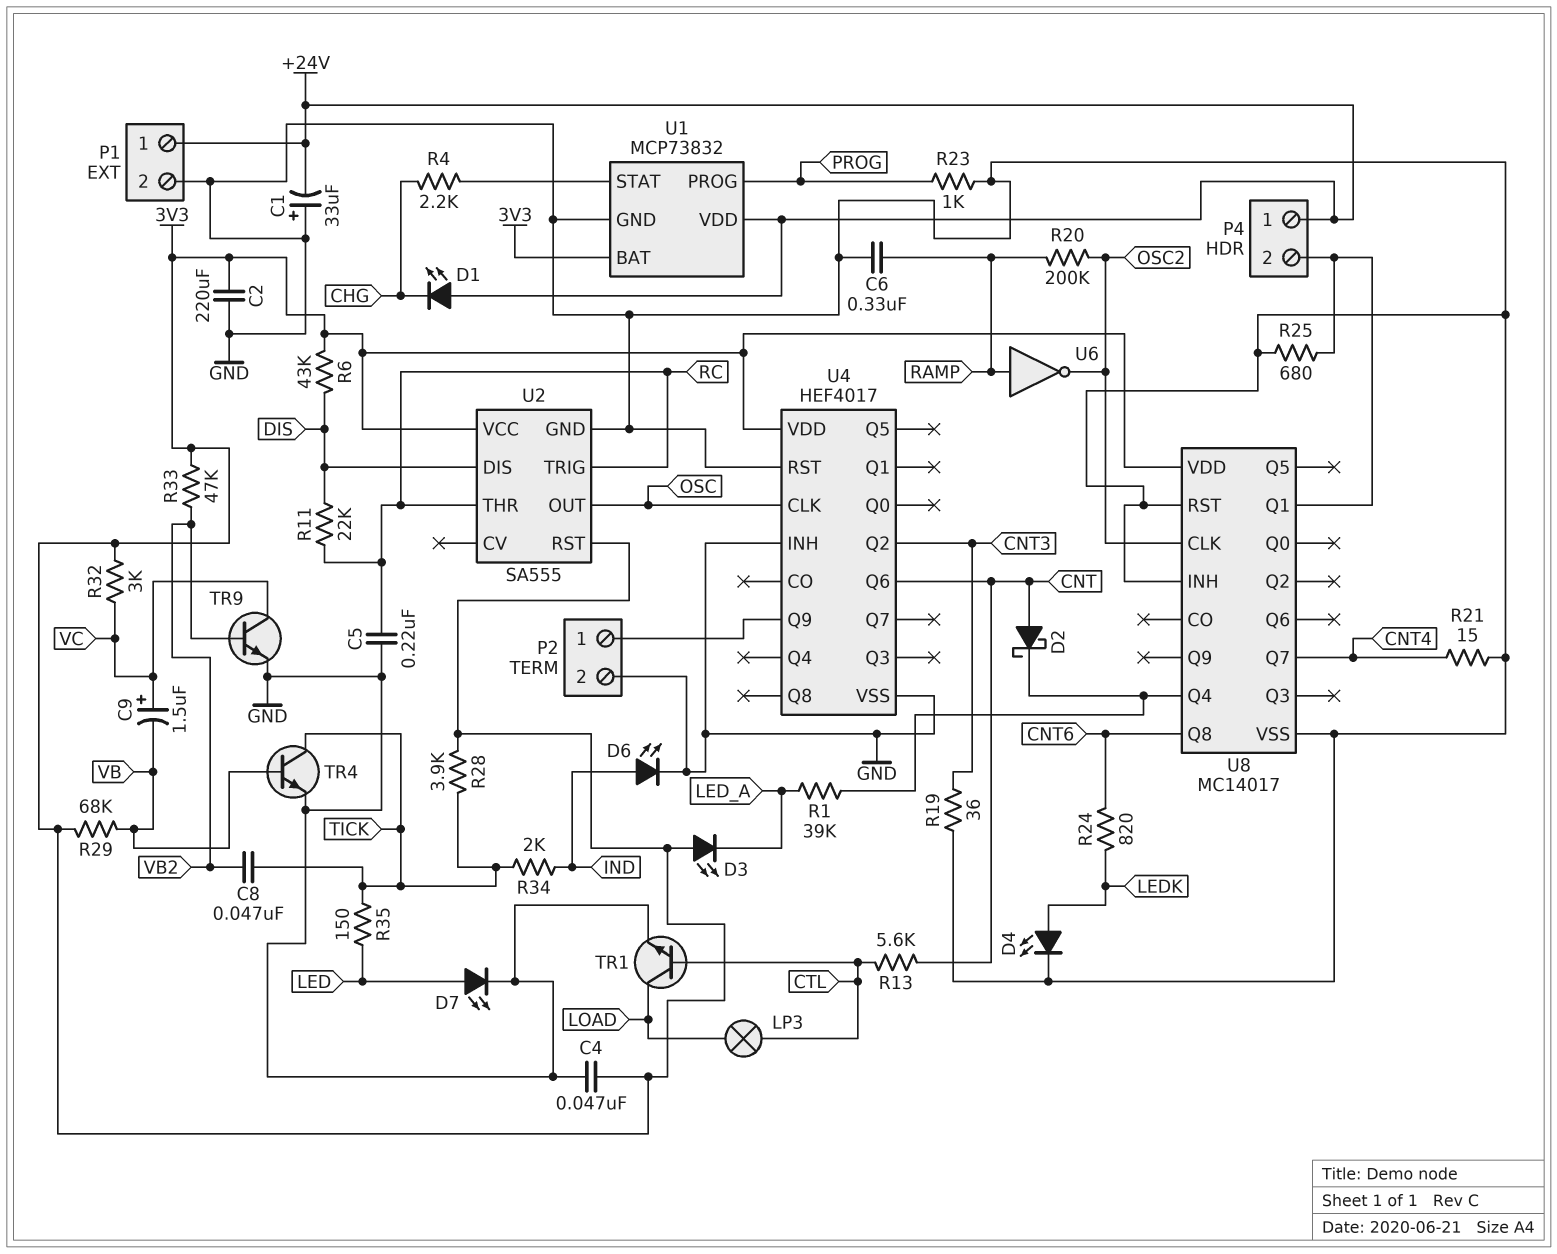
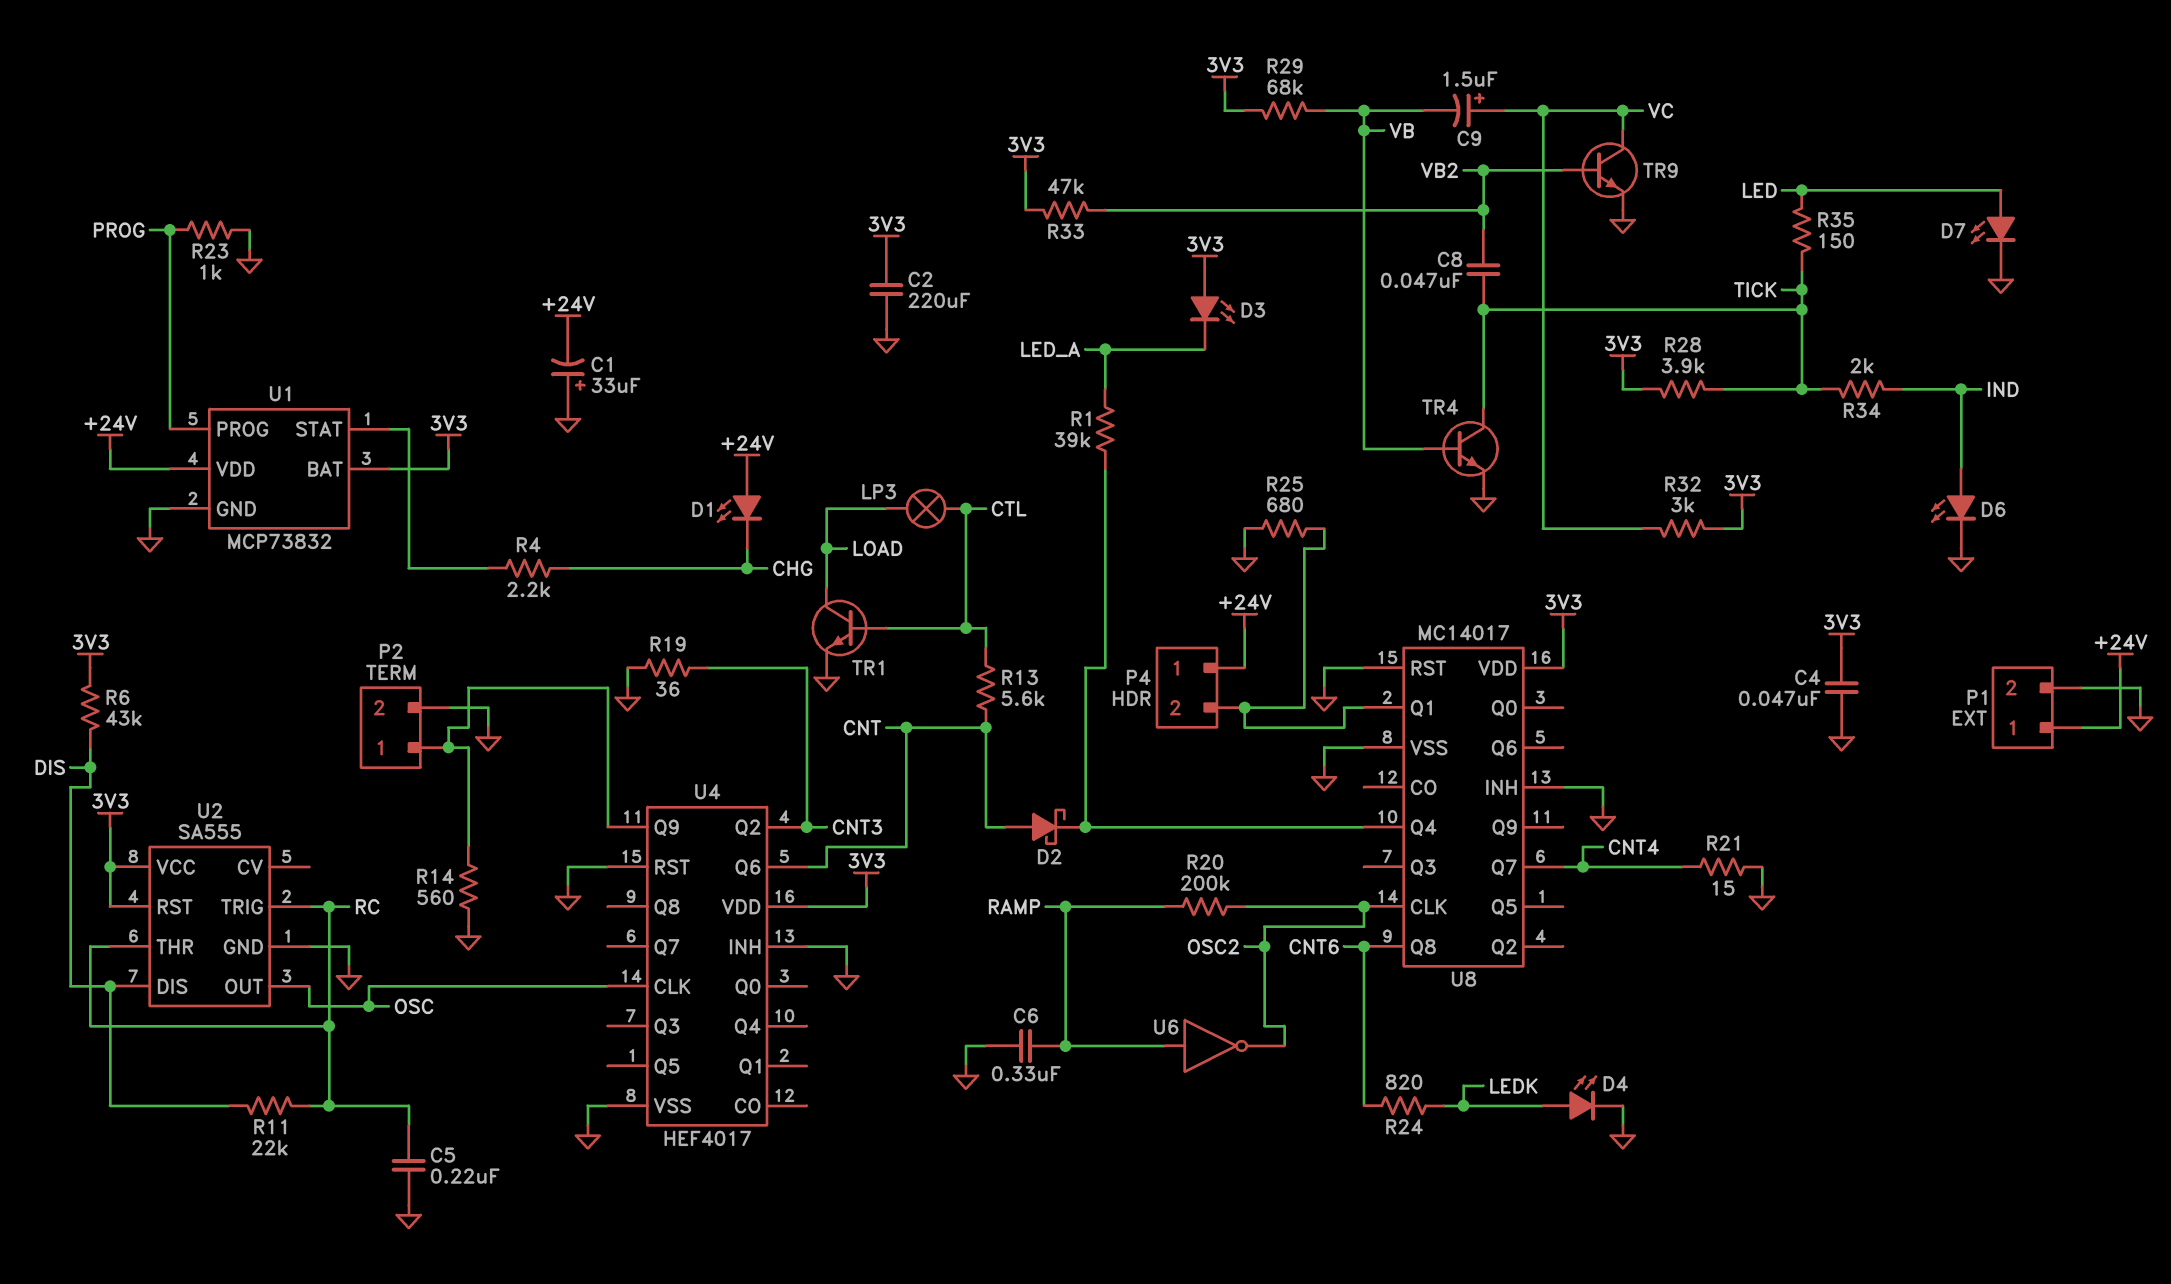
R14: none -> 560 (GND, P2/1)

